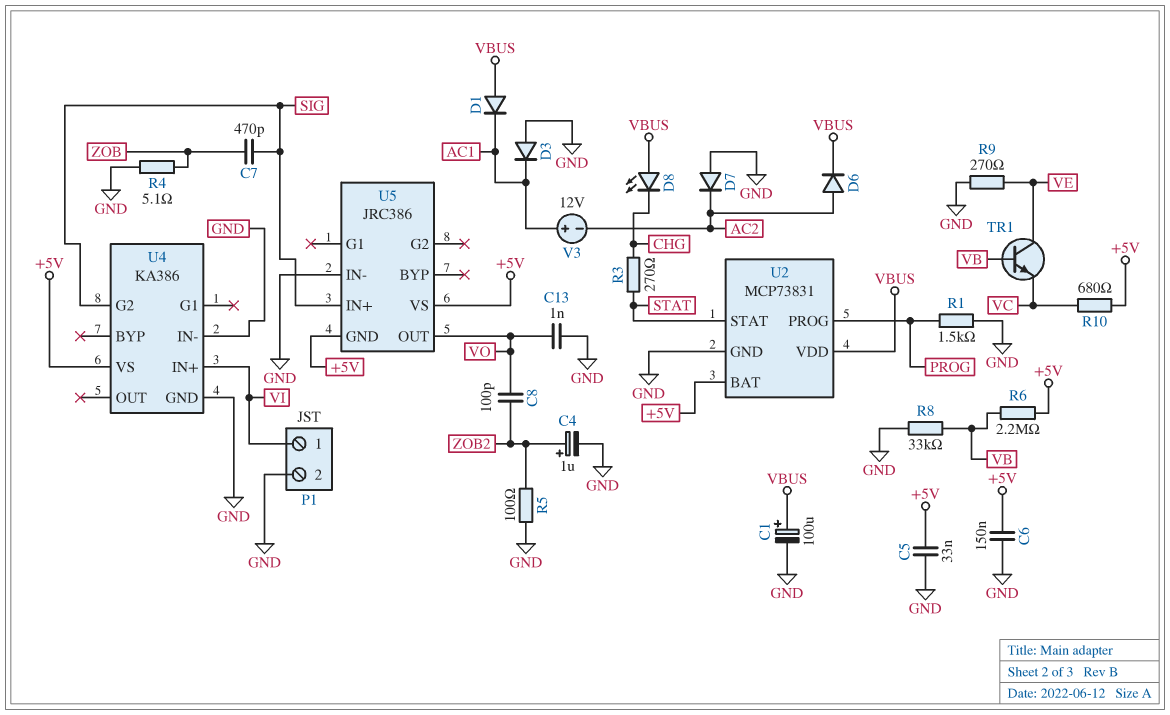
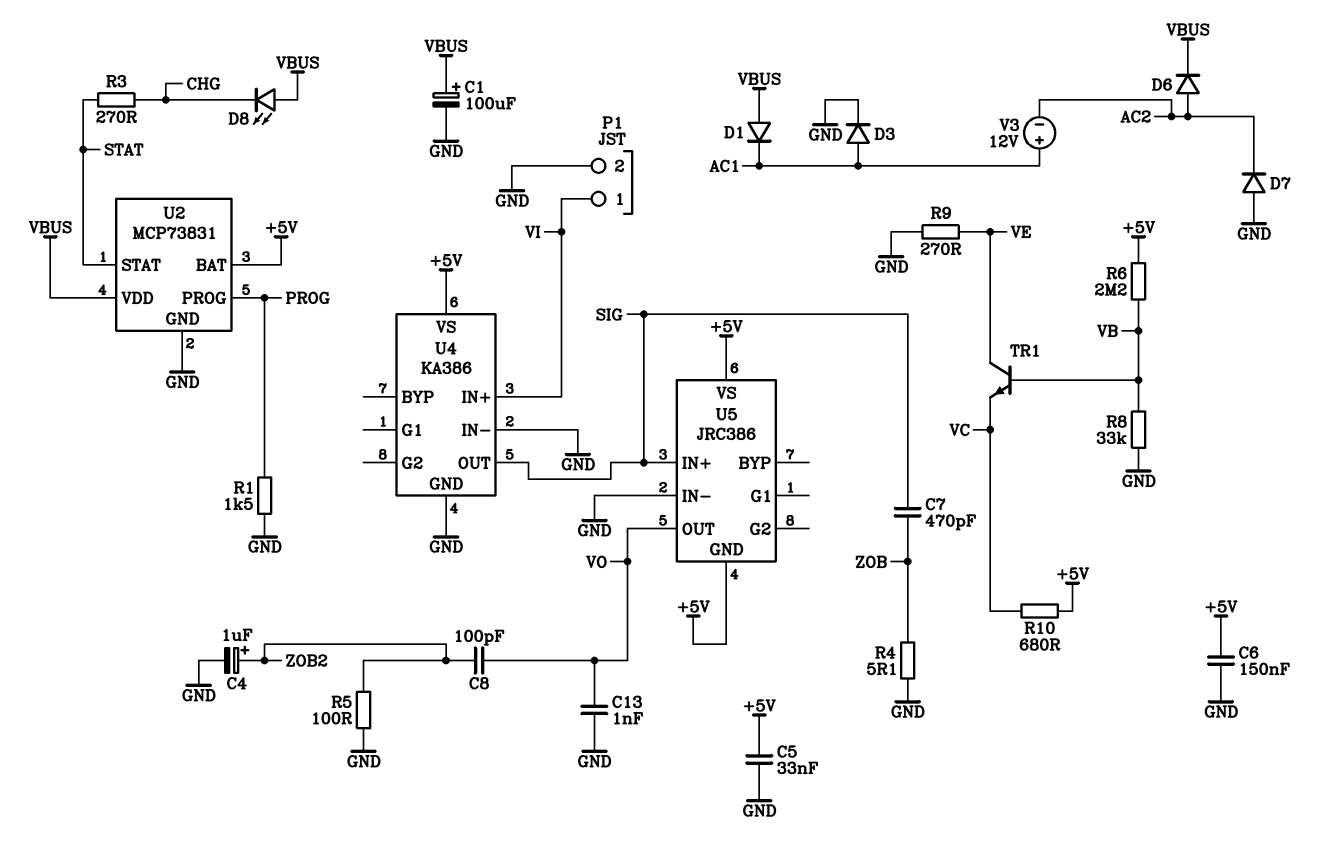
D3: diode (A GND, K AC1) -> diode (A AC1, K GND)
U4 pin G2: SIG -> none
U4 pin OUT: none -> SIG

